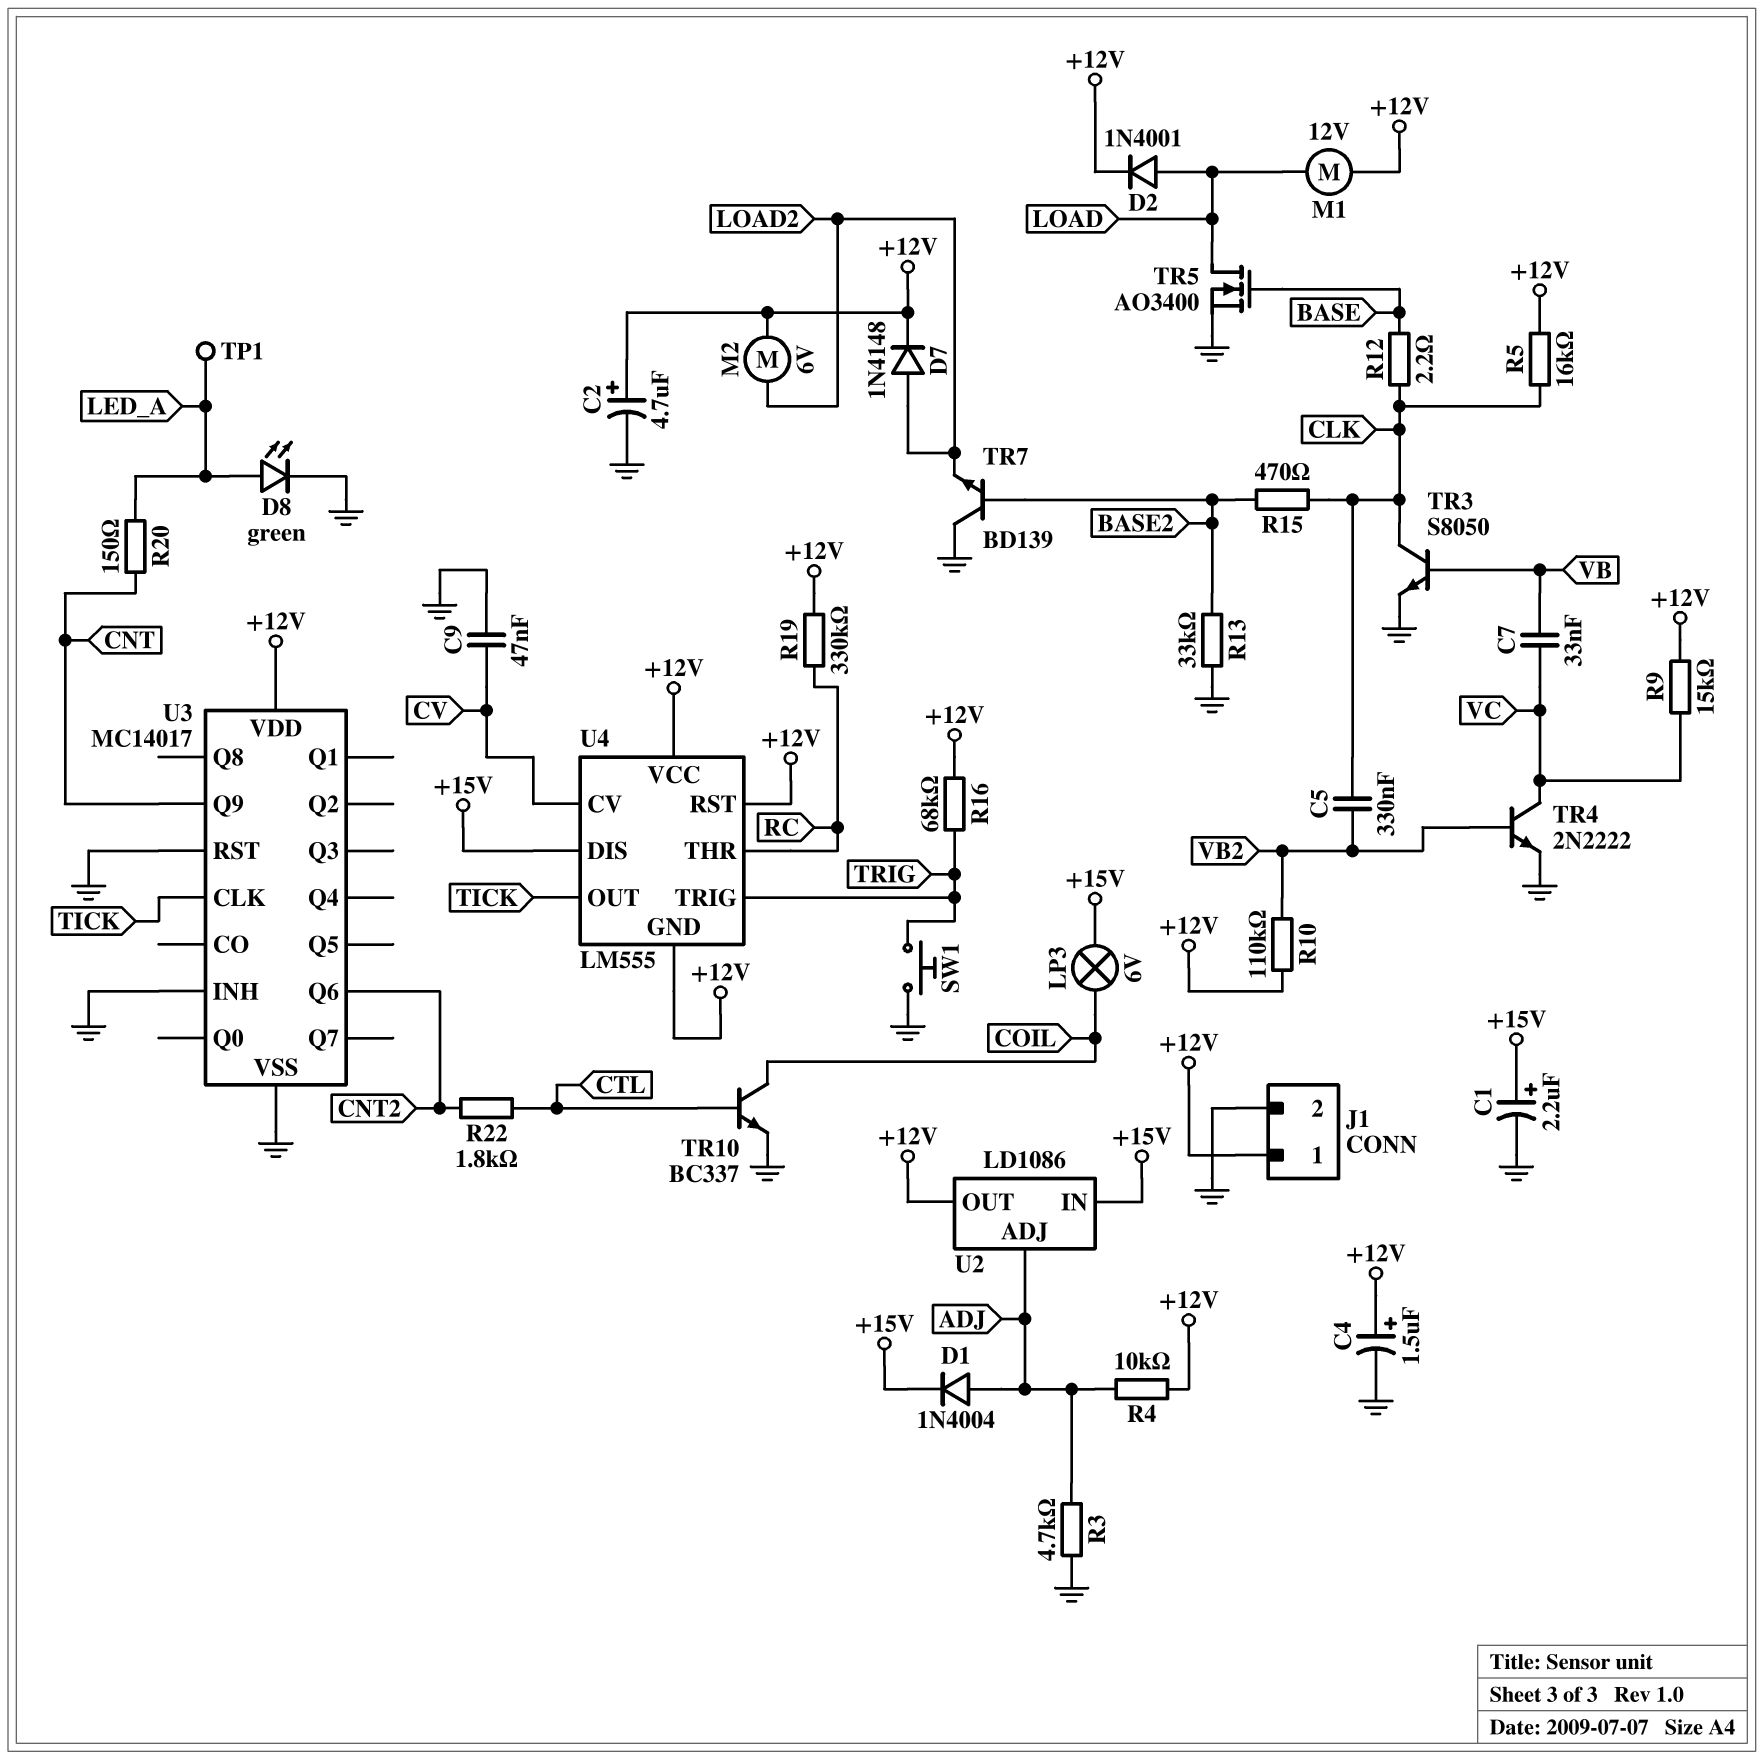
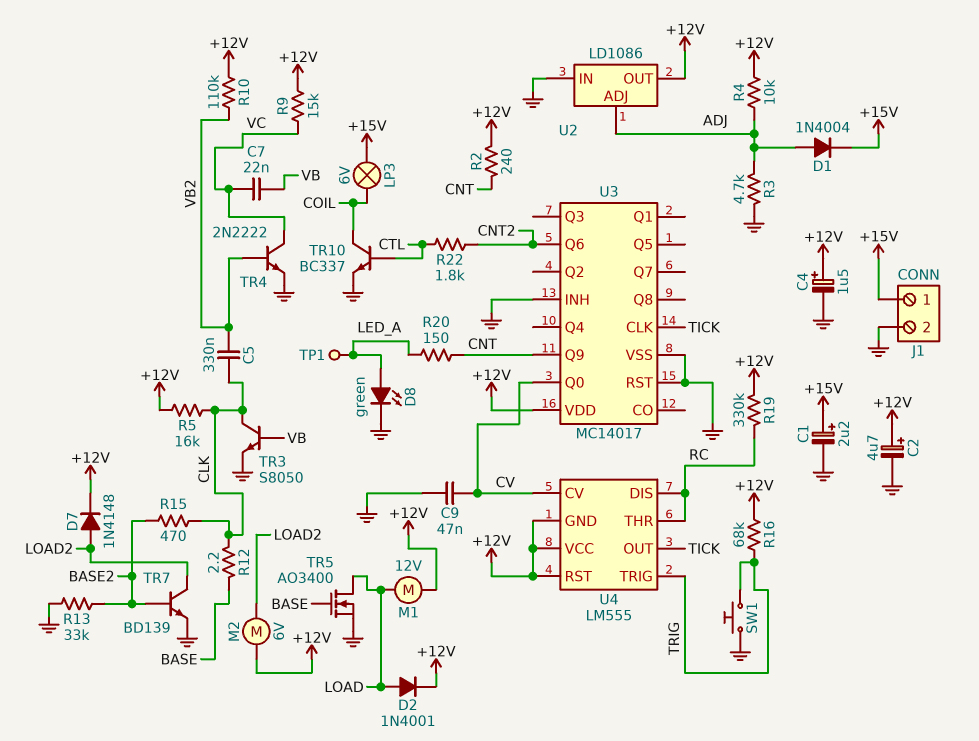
C7: 33nF (VB, VC) -> 22nF (VB, VC)
J1 pin 1: +12V -> +15V
R2: none -> 240 (+12V, CNT)
TR7: NPN BD139 (B BASE2, C GND, E LOAD2) -> NPN BD139 (B BASE2, C LOAD2, E GND)
U2 pin IN: +15V -> GND
U3 pin Q0: none -> CV
U4 pin DIS: +15V -> RC

